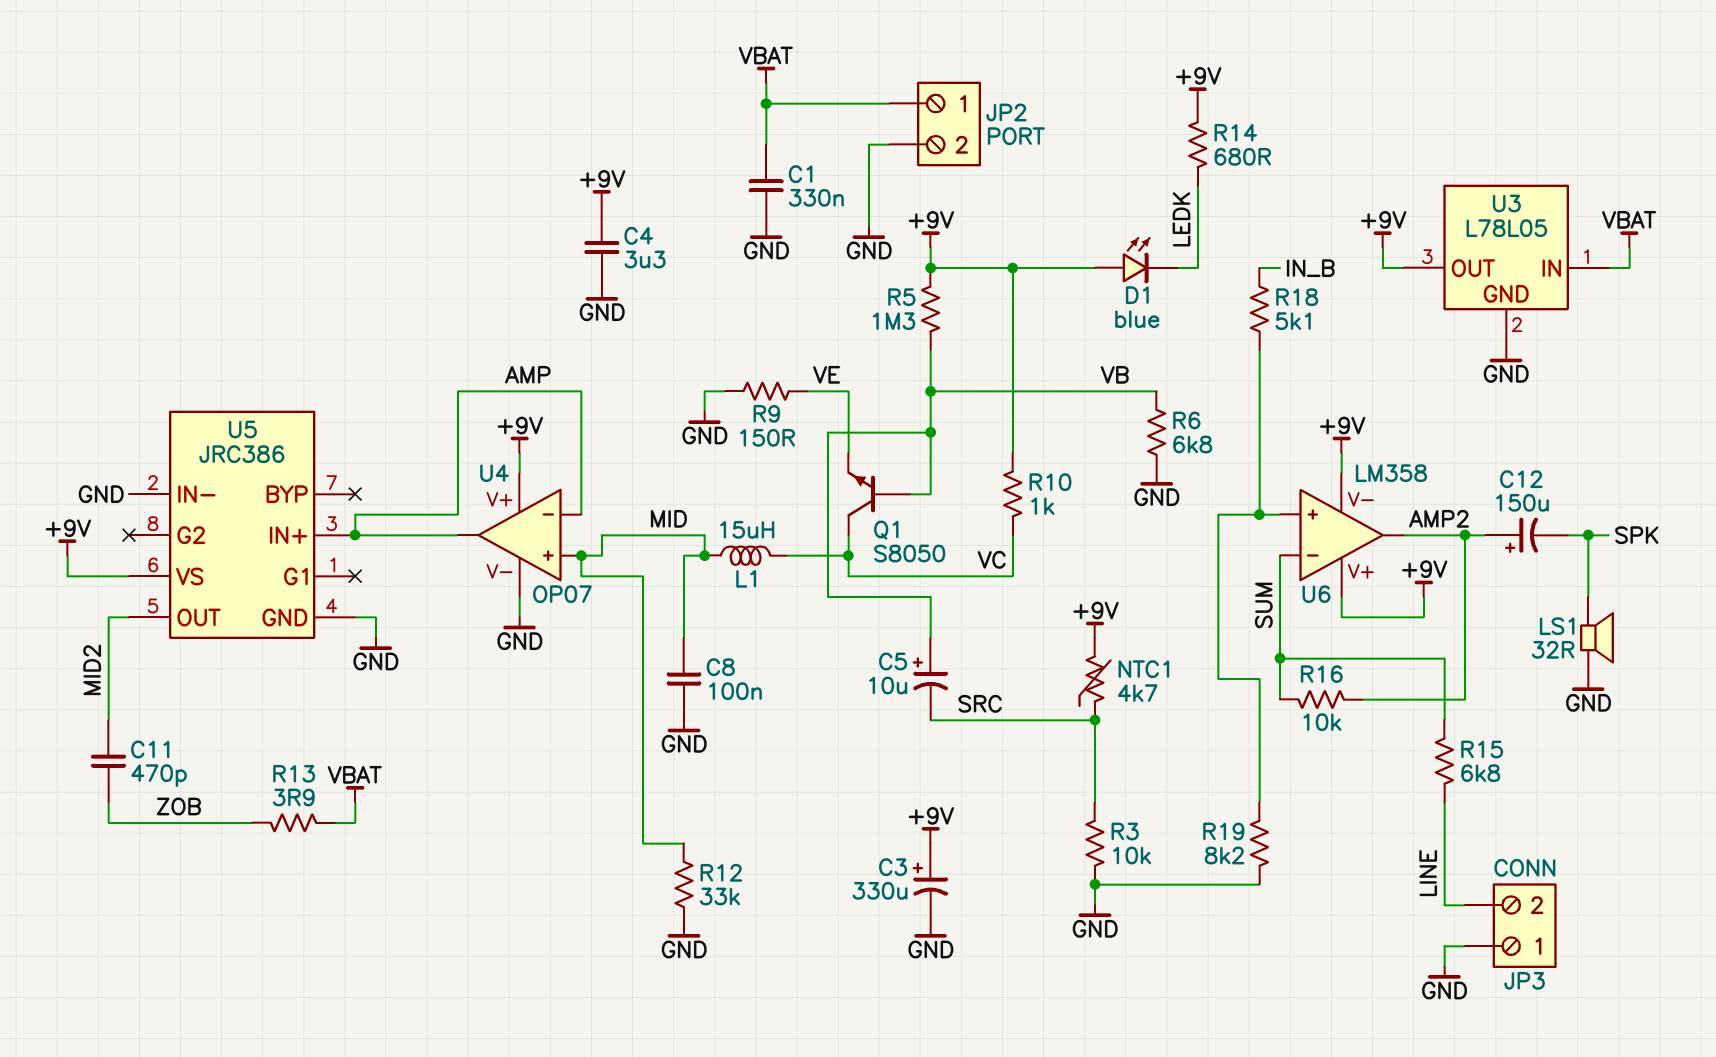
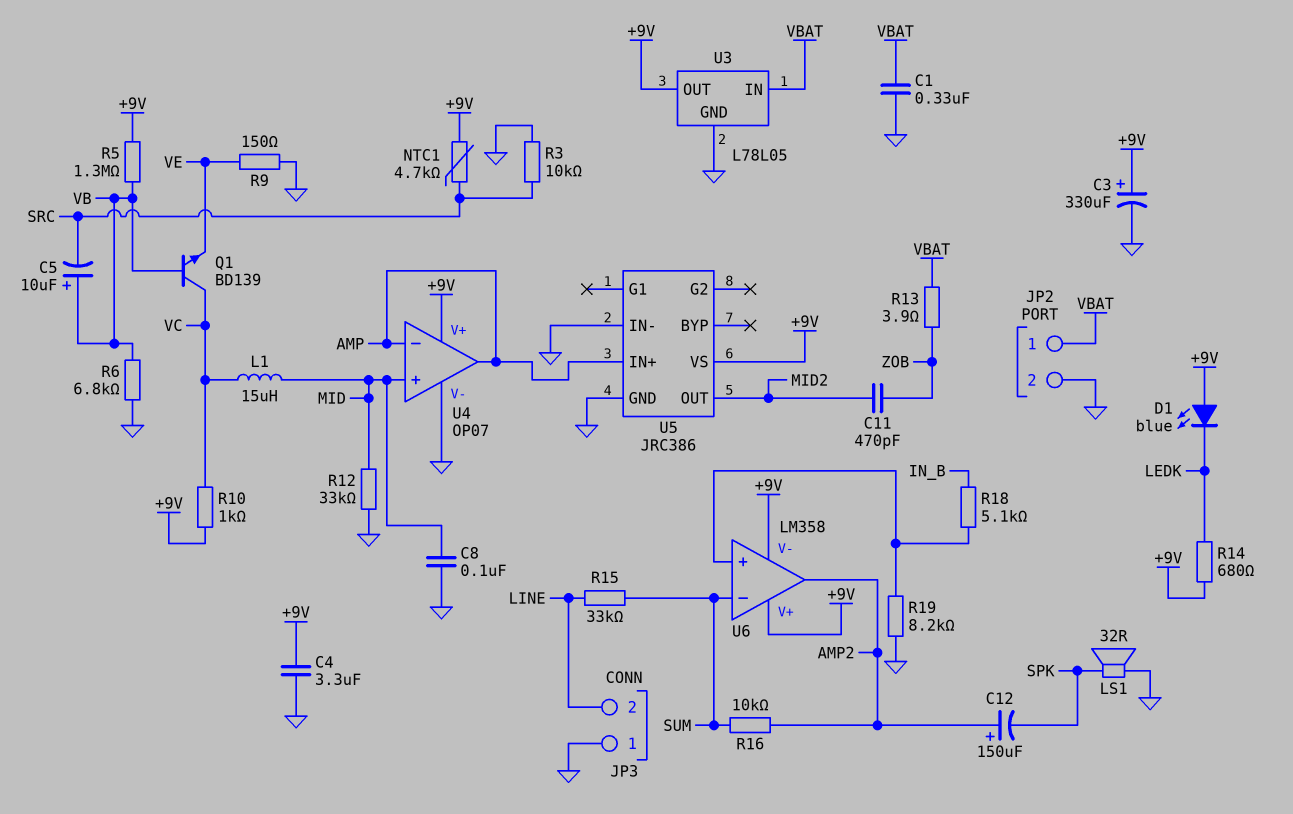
Q1: NPN S8050 (B VB, C VC, E VE) -> NPN BD139 (B VB, C VC, E VE)
R15: 6.8k (LINE, SUM) -> 33k (LINE, SUM)

